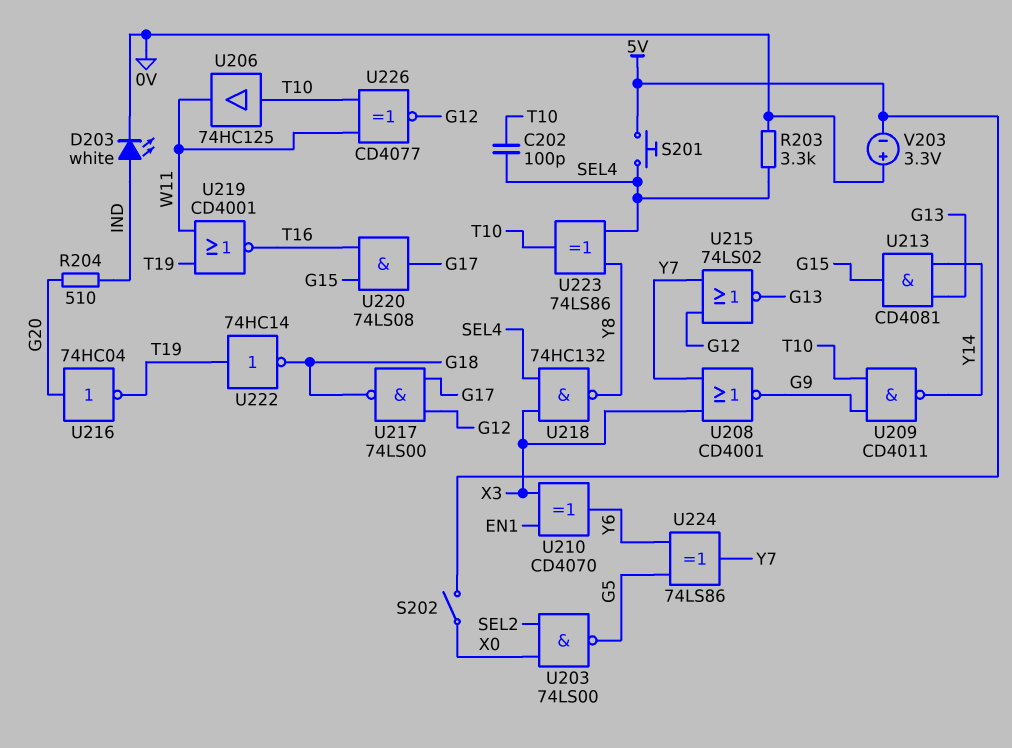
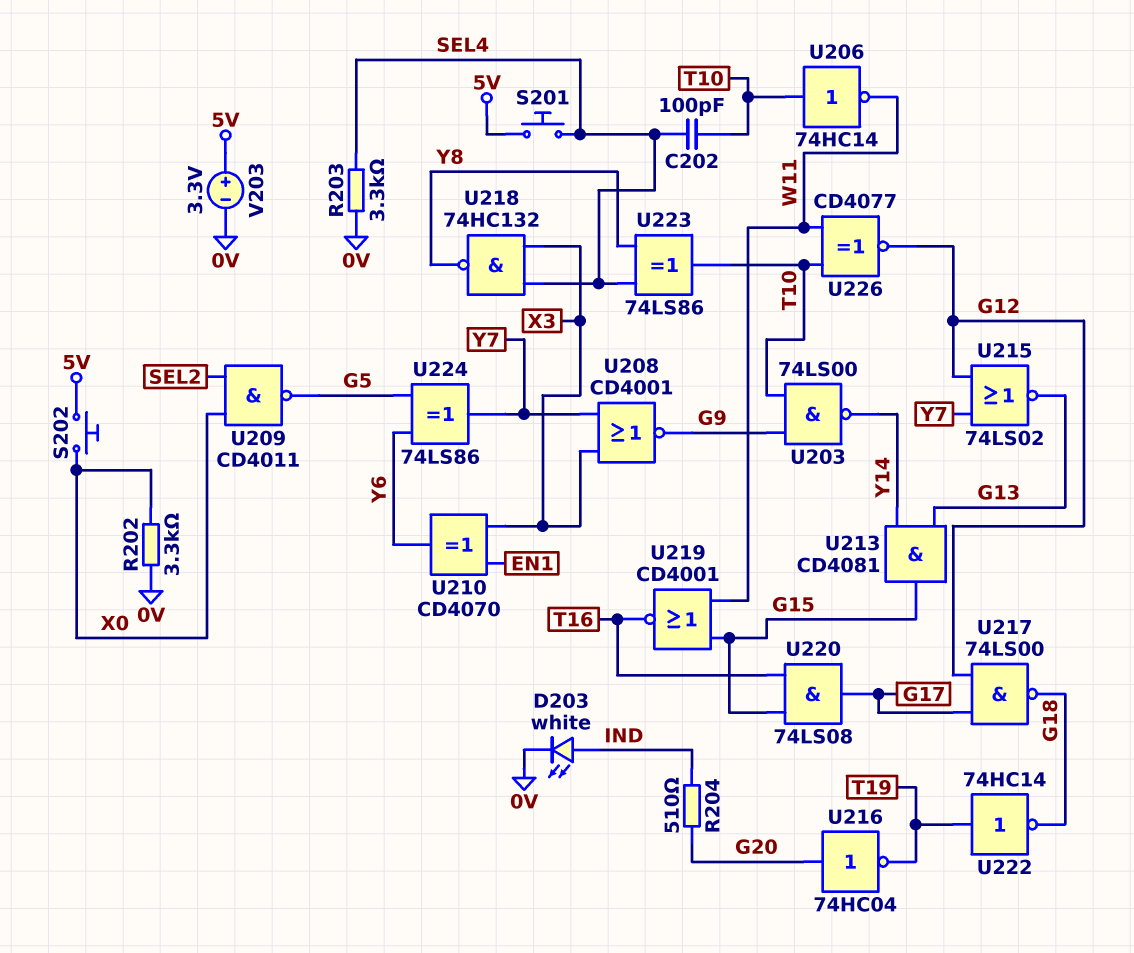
R202: none -> 3.3k (0V, X0)
S202: switch (5V, X0) -> button (5V, X0)
U203: NAND 74LS00 (in SEL2, in X0, out G5) -> NAND 74LS00 (in G9, in T10, out Y14)
U206: buffer 74HC125 (in T10, out W11) -> NOT 74HC14 (in T10, out W11)
U209: NAND CD4011 (in G9, in T10, out Y14) -> NAND CD4011 (in SEL2, in X0, out G5)
U219: NOR CD4001 (in T19, in W11, out T16) -> NOR CD4001 (in G15, in W11, out T16)
V203: 3.3V (plus 0V, minus 5V) -> 3.3V (plus 5V, minus 0V)

